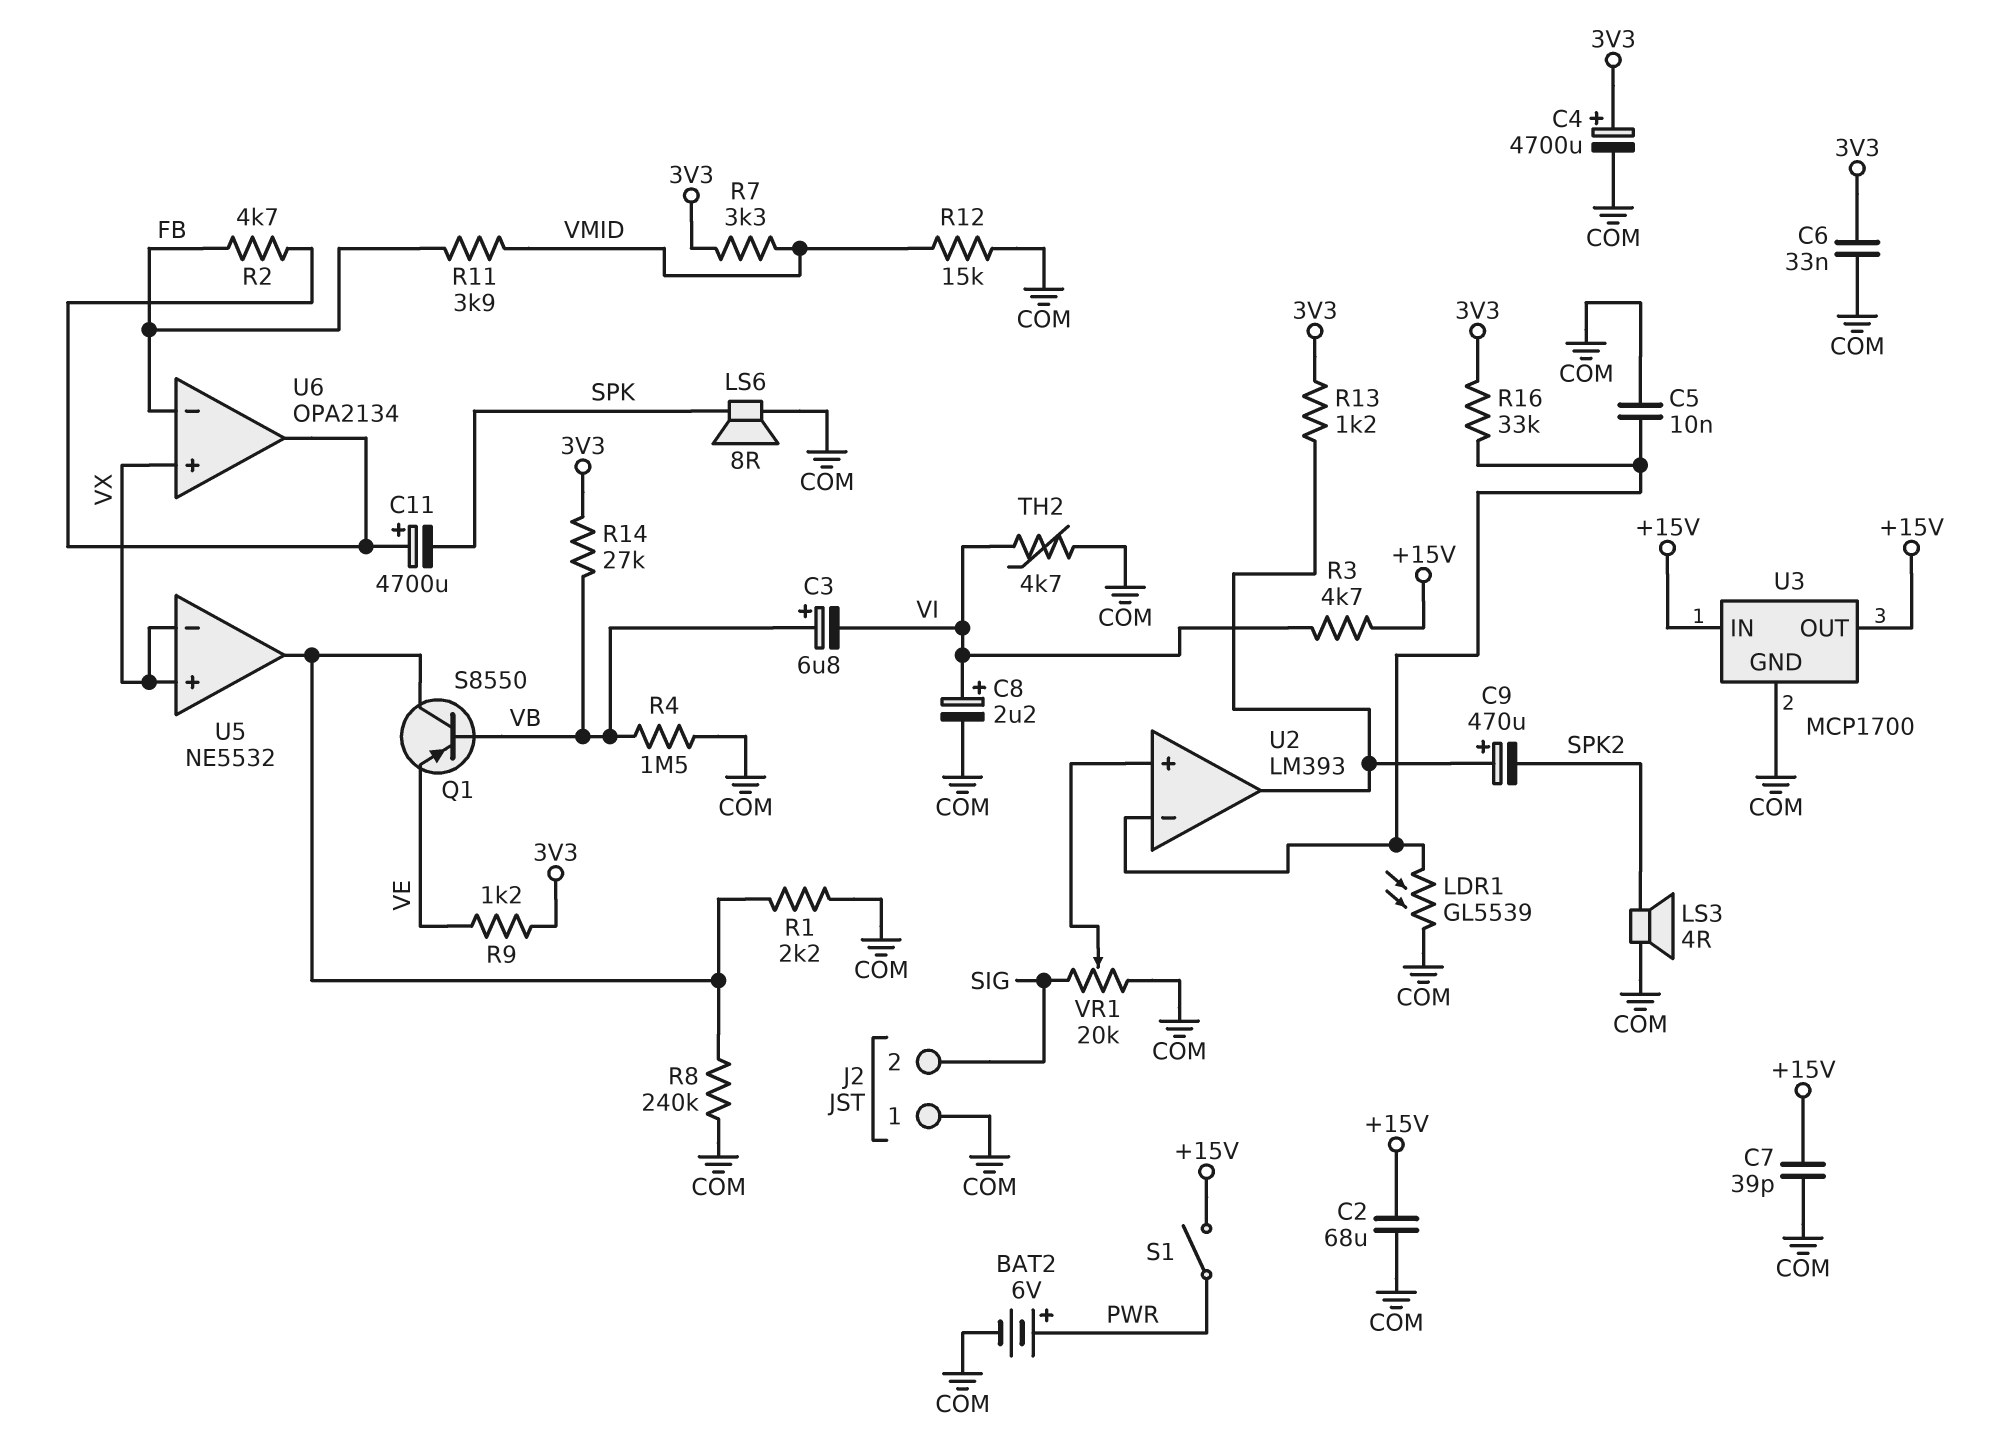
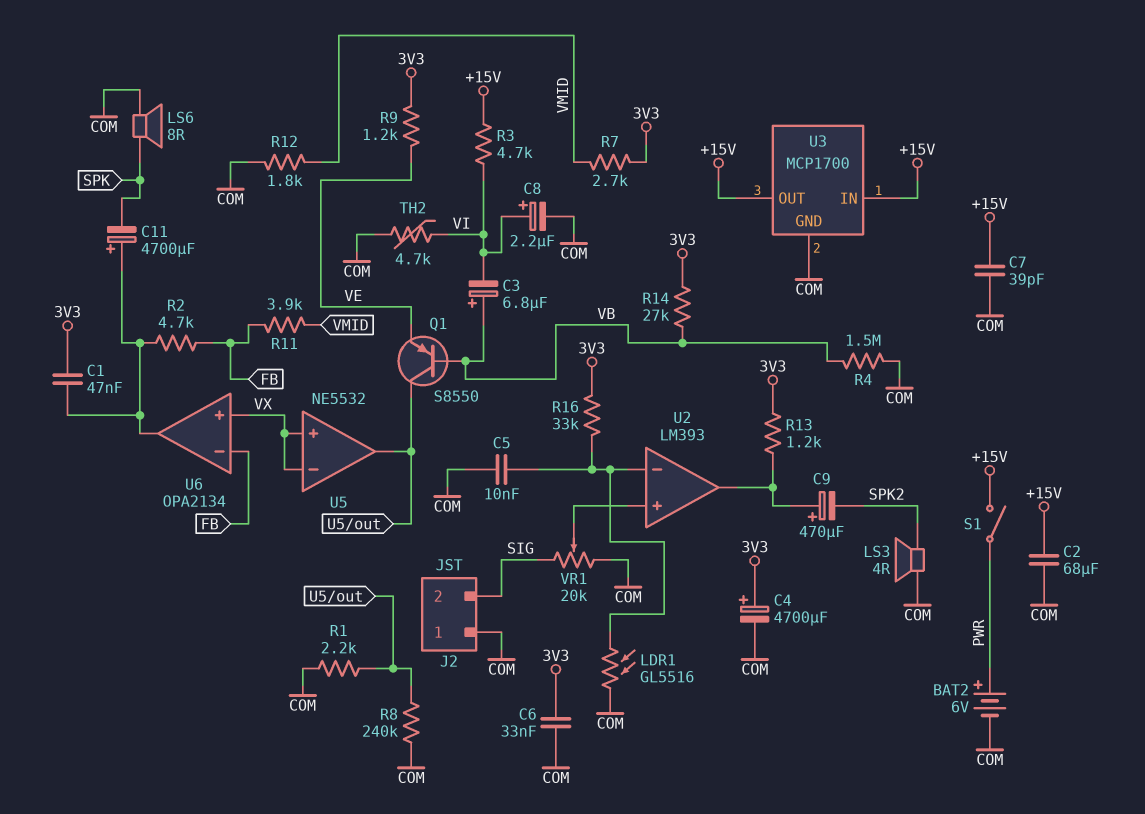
C1: none -> 47nF (3V3, U6/out)
LDR1: GL5539 (COM, U2/in-) -> GL5516 (COM, U2/in-)
R7: 3.3k (3V3, VMID) -> 2.7k (3V3, VMID)
R12: 15k (COM, VMID) -> 1.8k (COM, VMID)

